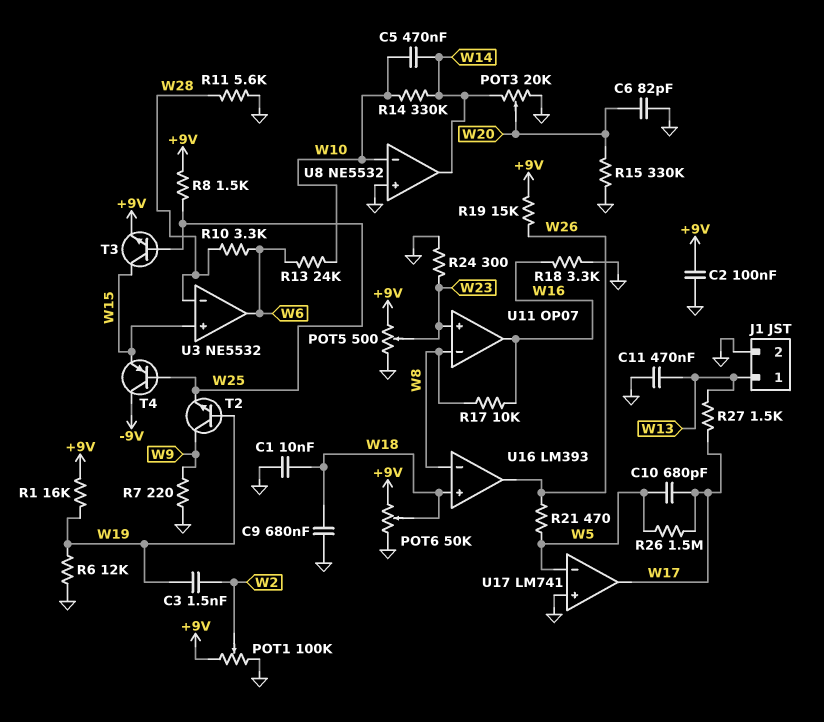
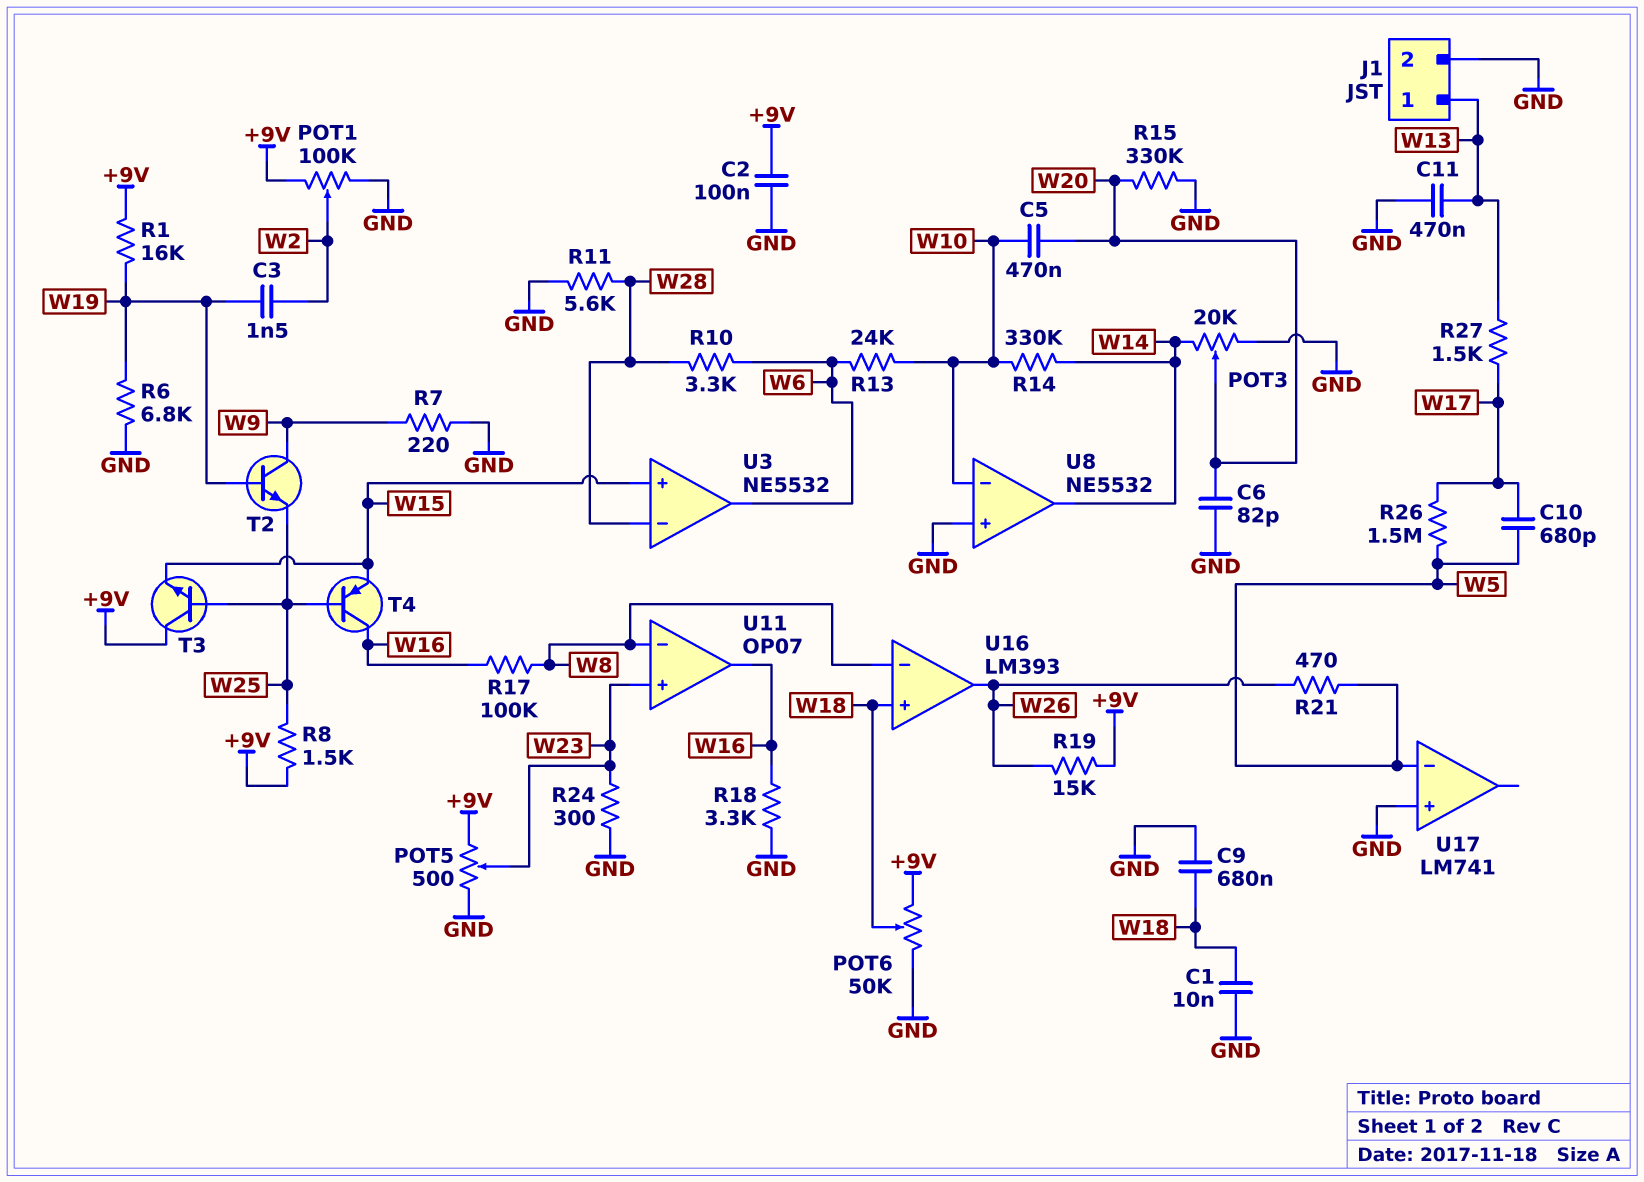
C5: 470nF (W10, W14) -> 470nF (W10, W20)
R6: 12k (GND, W19) -> 6.8k (GND, W19)
R17: 10k (W8, W16) -> 100k (W8, W16)
T3: NPN (B W25, C W15, E +9V) -> NPN (B W25, C +9V, E W15)
T4: PNP (B W25, C -9V, E W15) -> PNP (B W25, C W16, E W15)
U17 pin out: W17 -> none

